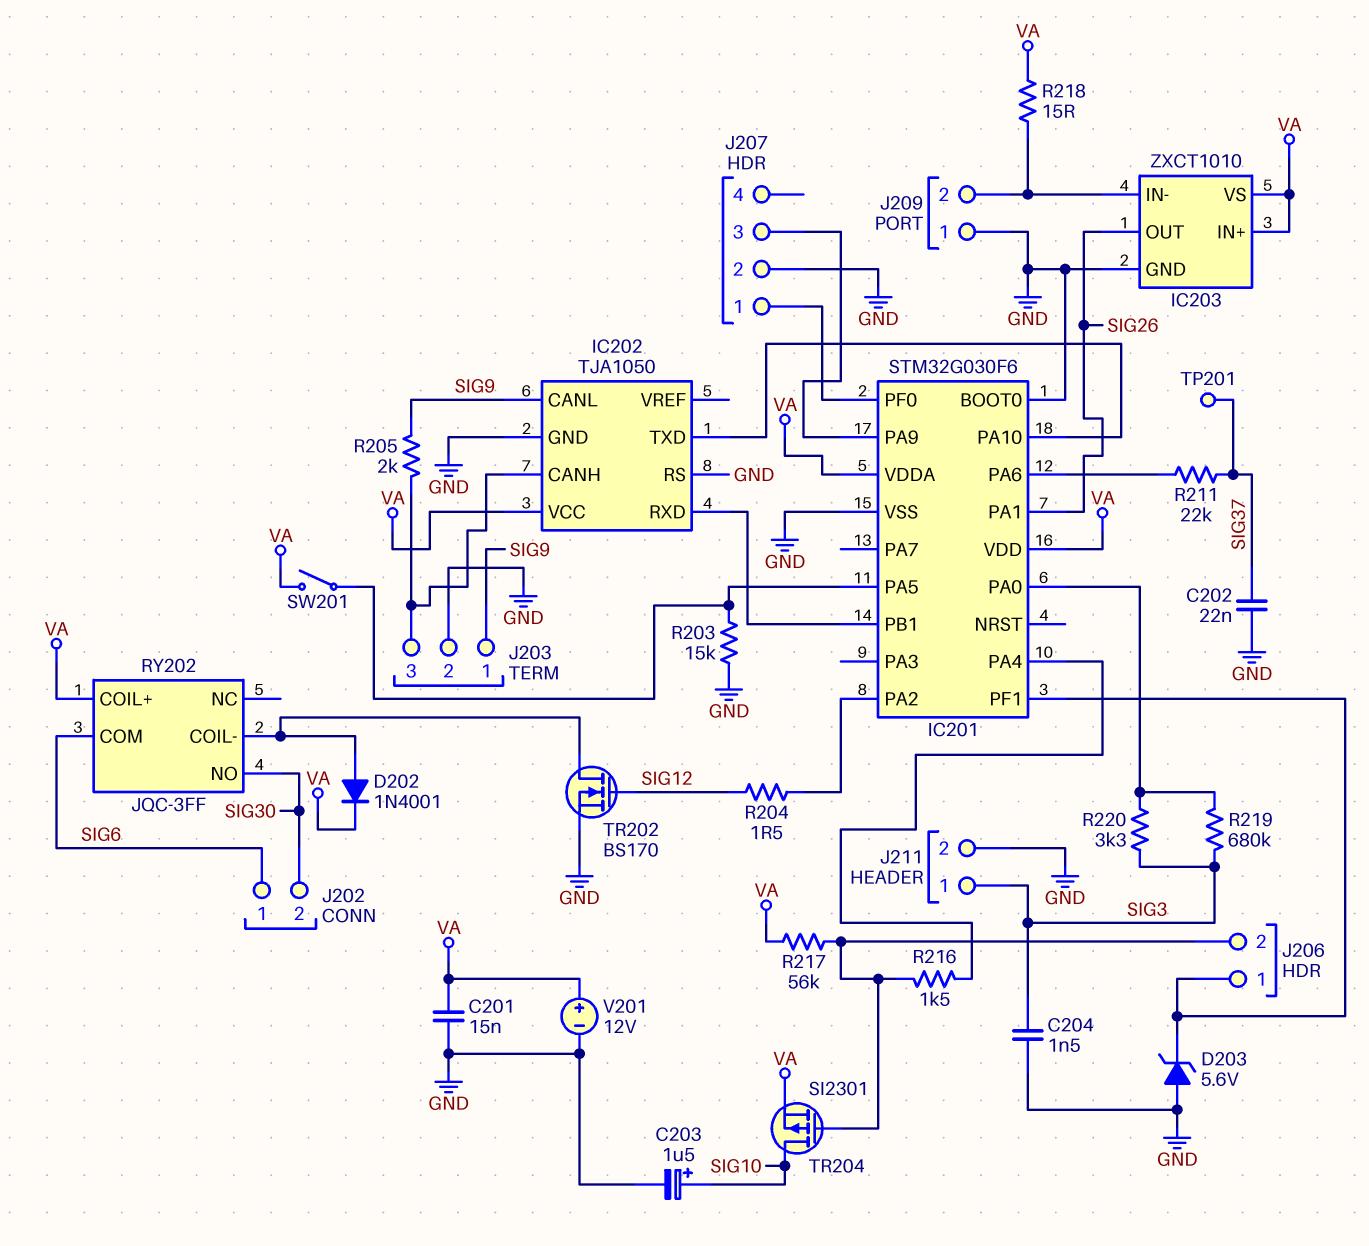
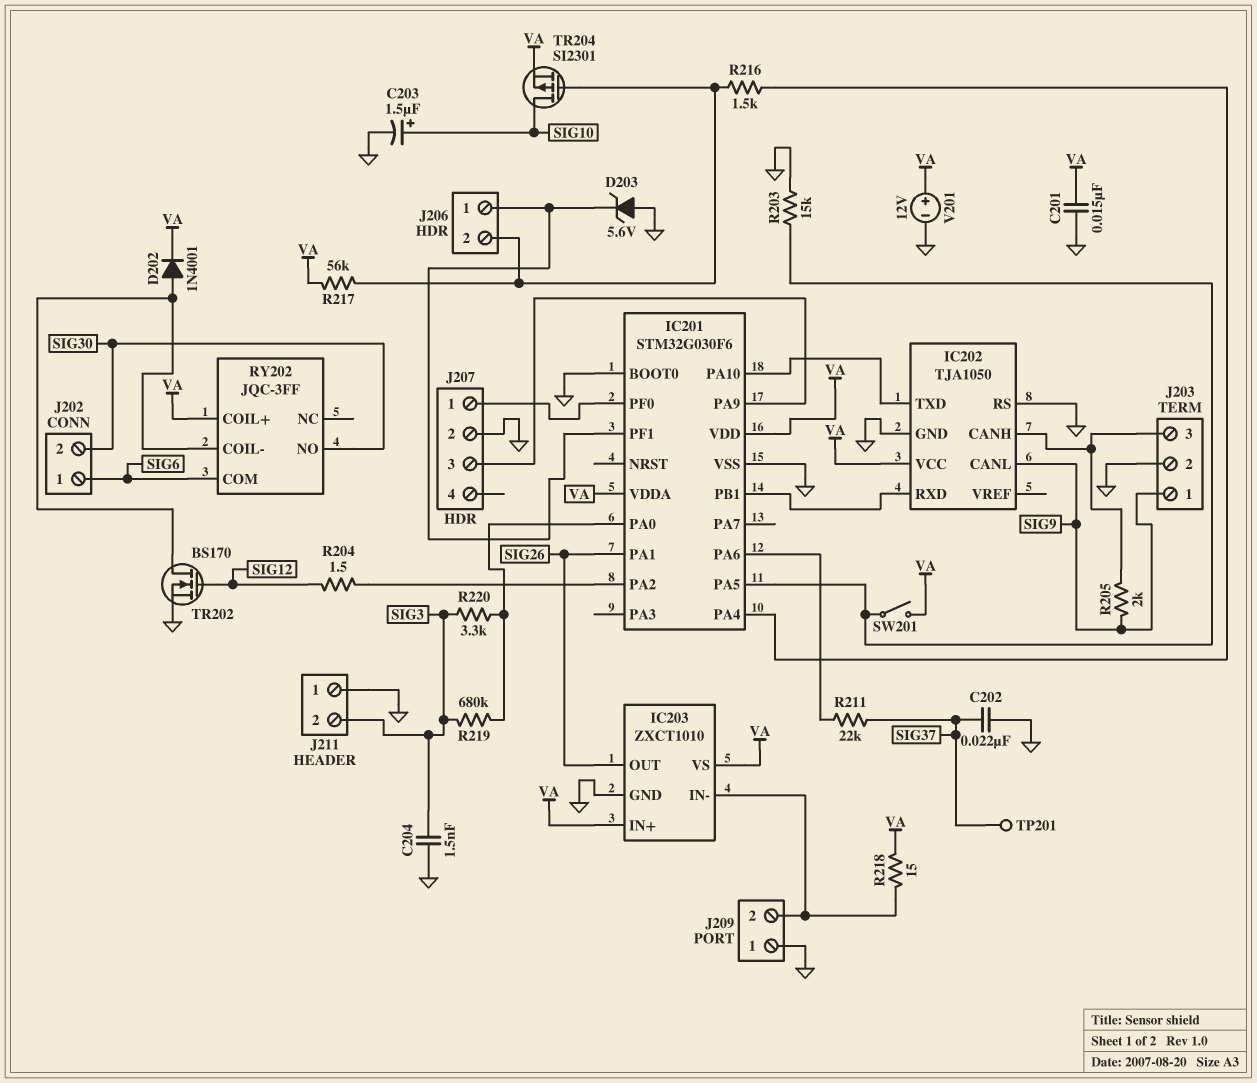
J211 pin 1: SIG3 -> GND
J211 pin 2: GND -> SIG3

